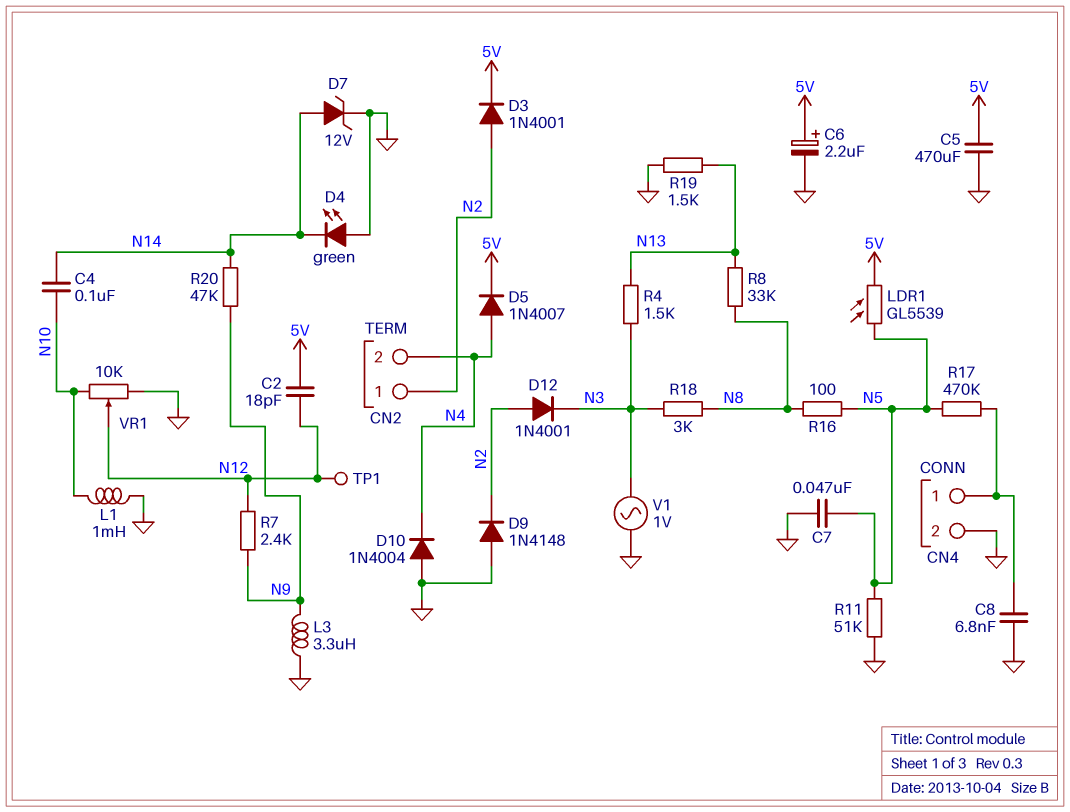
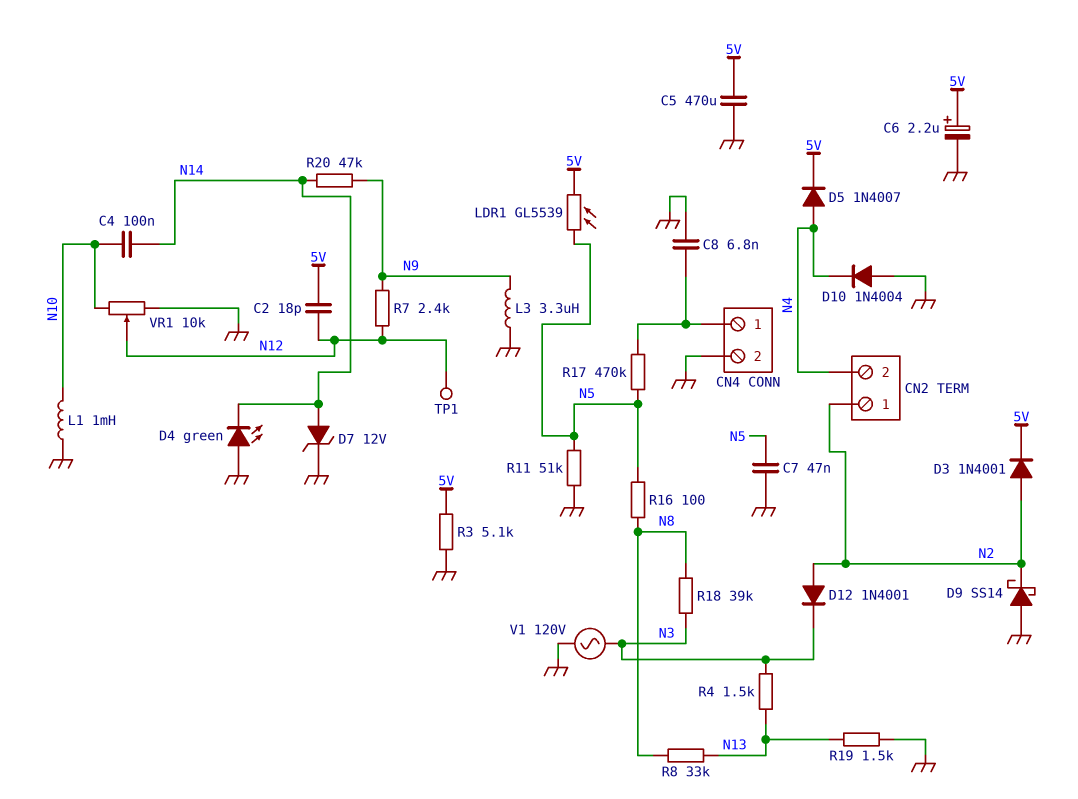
D9: diode 1N4148 (A GND, K N2) -> schottky SS14 (A GND, K N2)
R3: none -> 5.1k (5V, GND)
R18: 3k (N3, N8) -> 39k (N3, N8)
V1: AC 1V (GND, N3) -> AC 120V (GND, N3)

